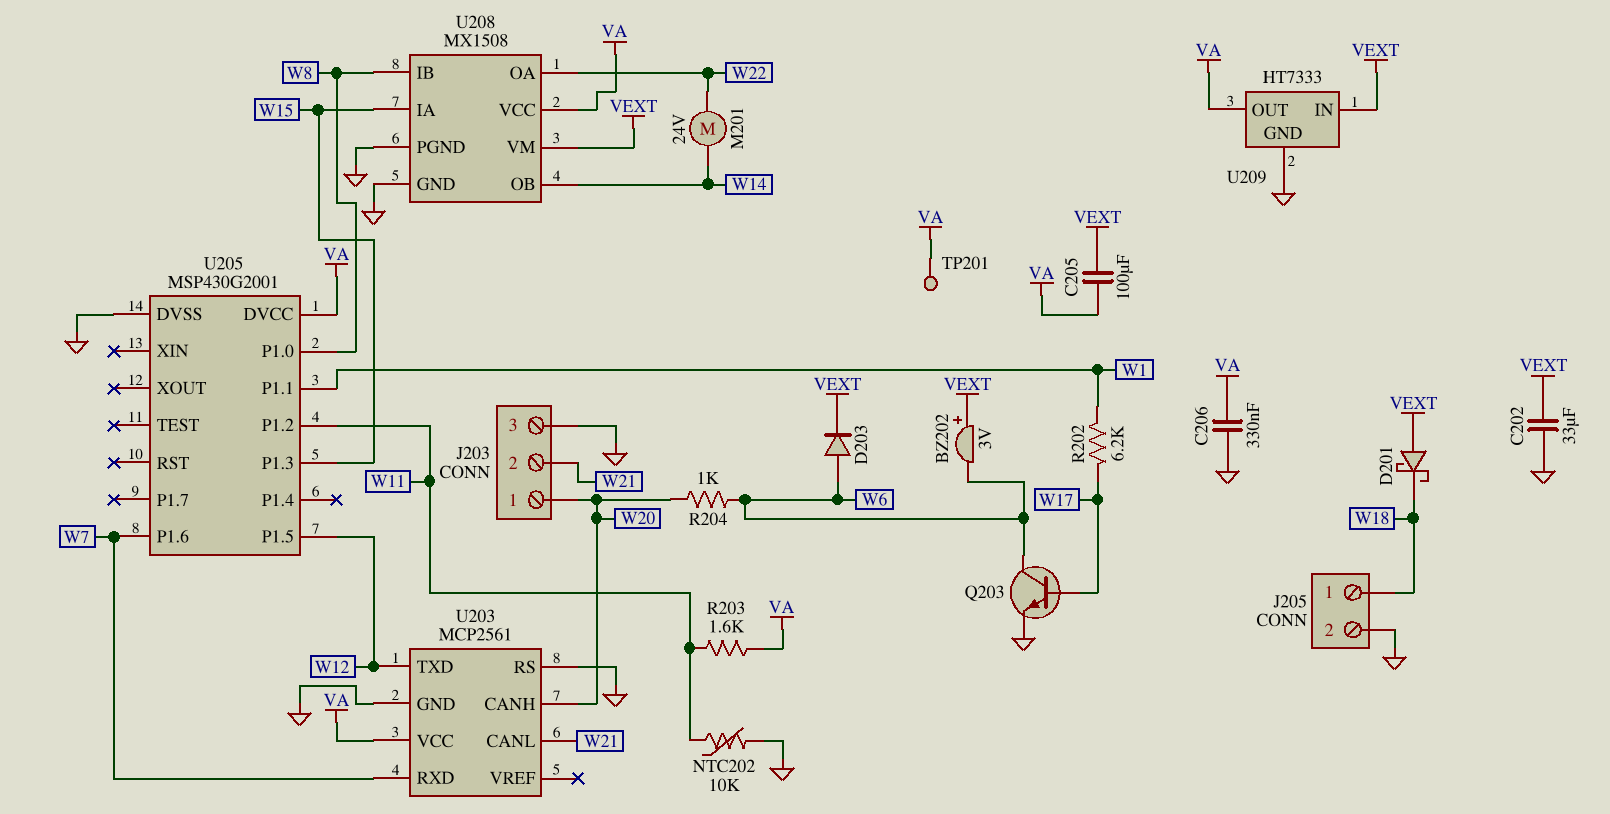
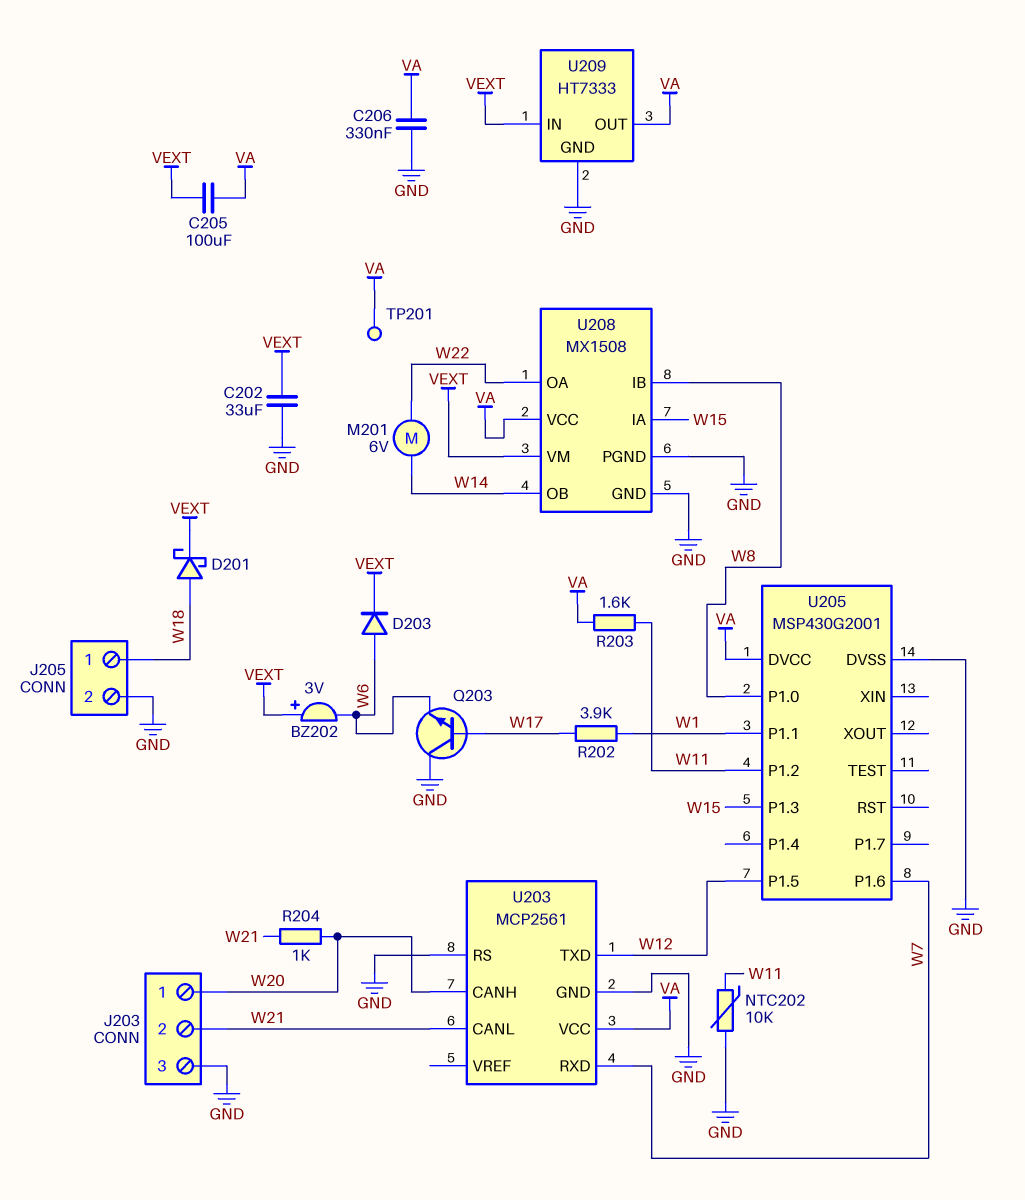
D201: schottky (A VEXT, K W18) -> schottky (A W18, K VEXT)
M201: motor 24V (W14, W22) -> motor 6V (W14, W22)
Q203: NPN (B W17, C W6, E GND) -> NPN (B W17, C GND, E W6)
R202: 6.2k (W1, W17) -> 3.9k (W1, W17)
R204: 1k (W6, W20) -> 1k (W20, W21)

